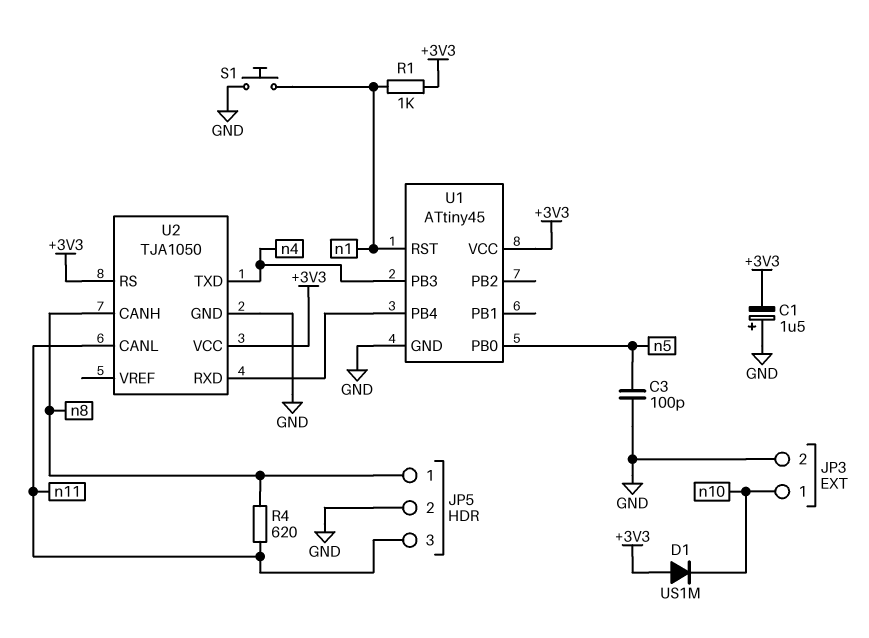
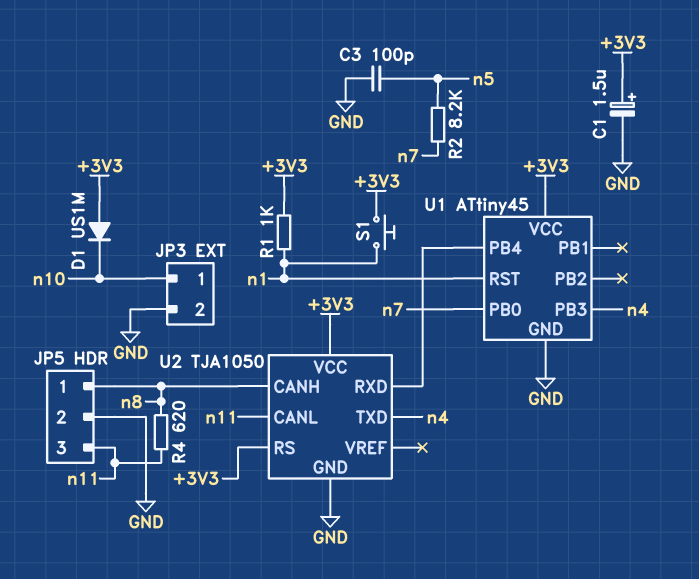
C1: 1.5uF (plus GND, minus +3V3) -> 1.5uF (plus +3V3, minus GND)
R2: none -> 8.2k (n5, n7)
S1: button (GND, n1) -> button (+3V3, n1)
U1 pin PB0: n5 -> n7

